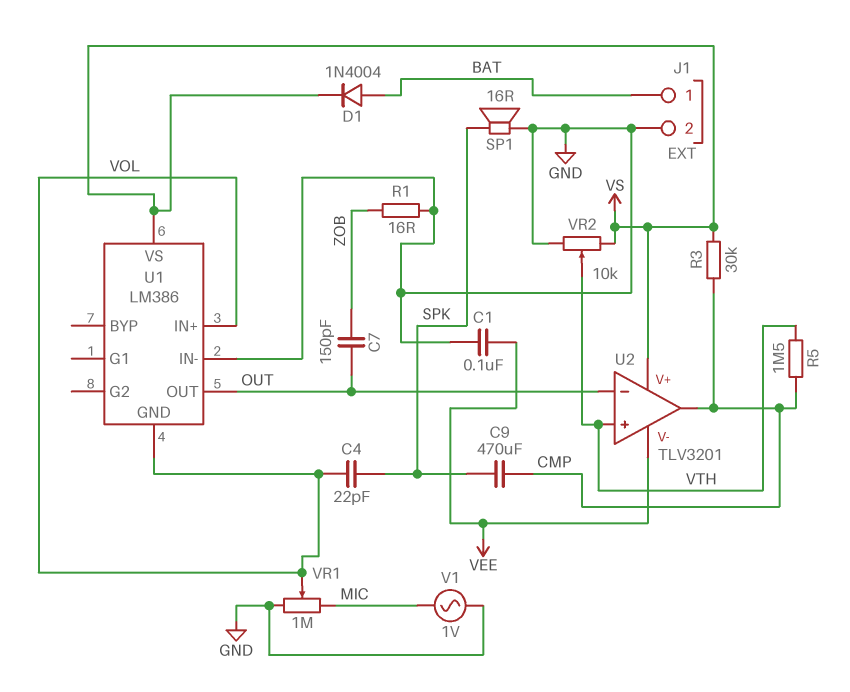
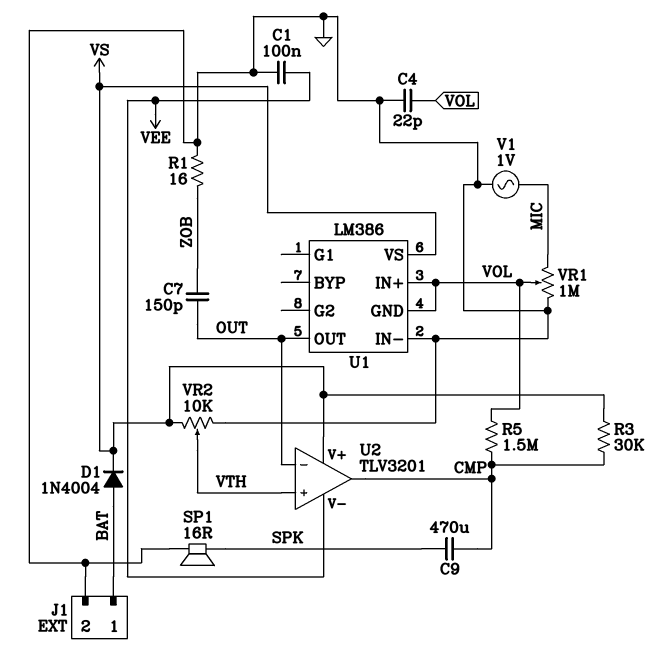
C4: 22pF (SPK, VOL) -> 22pF (GND, VOL)
R5: 1.5M (CMP, VTH) -> 1.5M (CMP, VOL)

